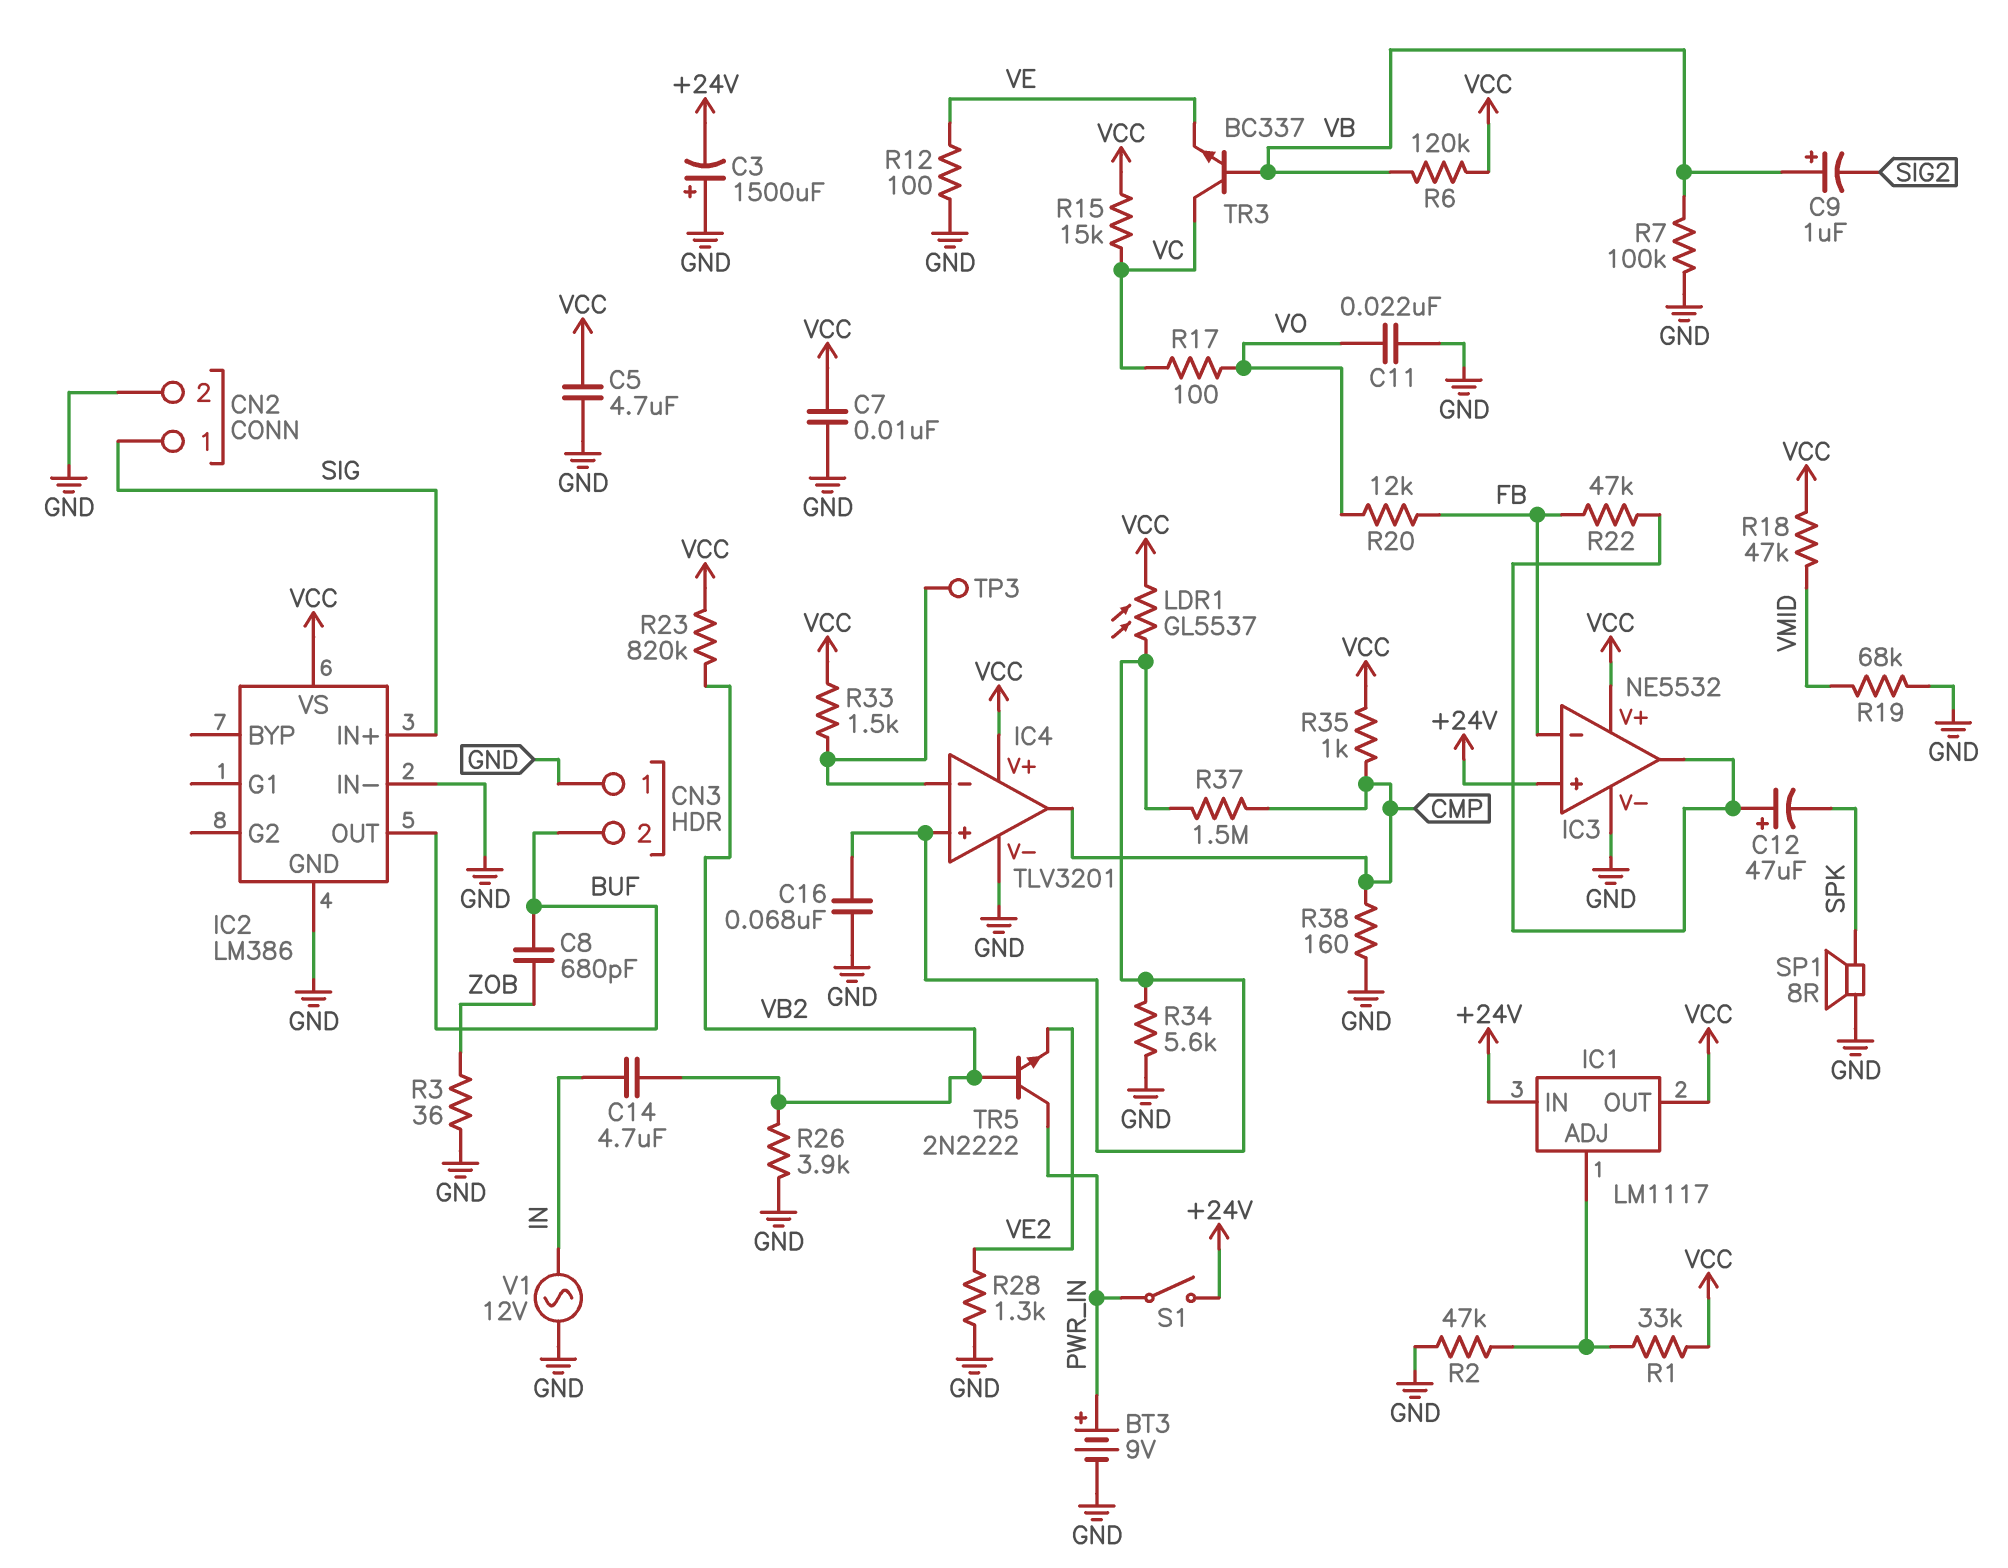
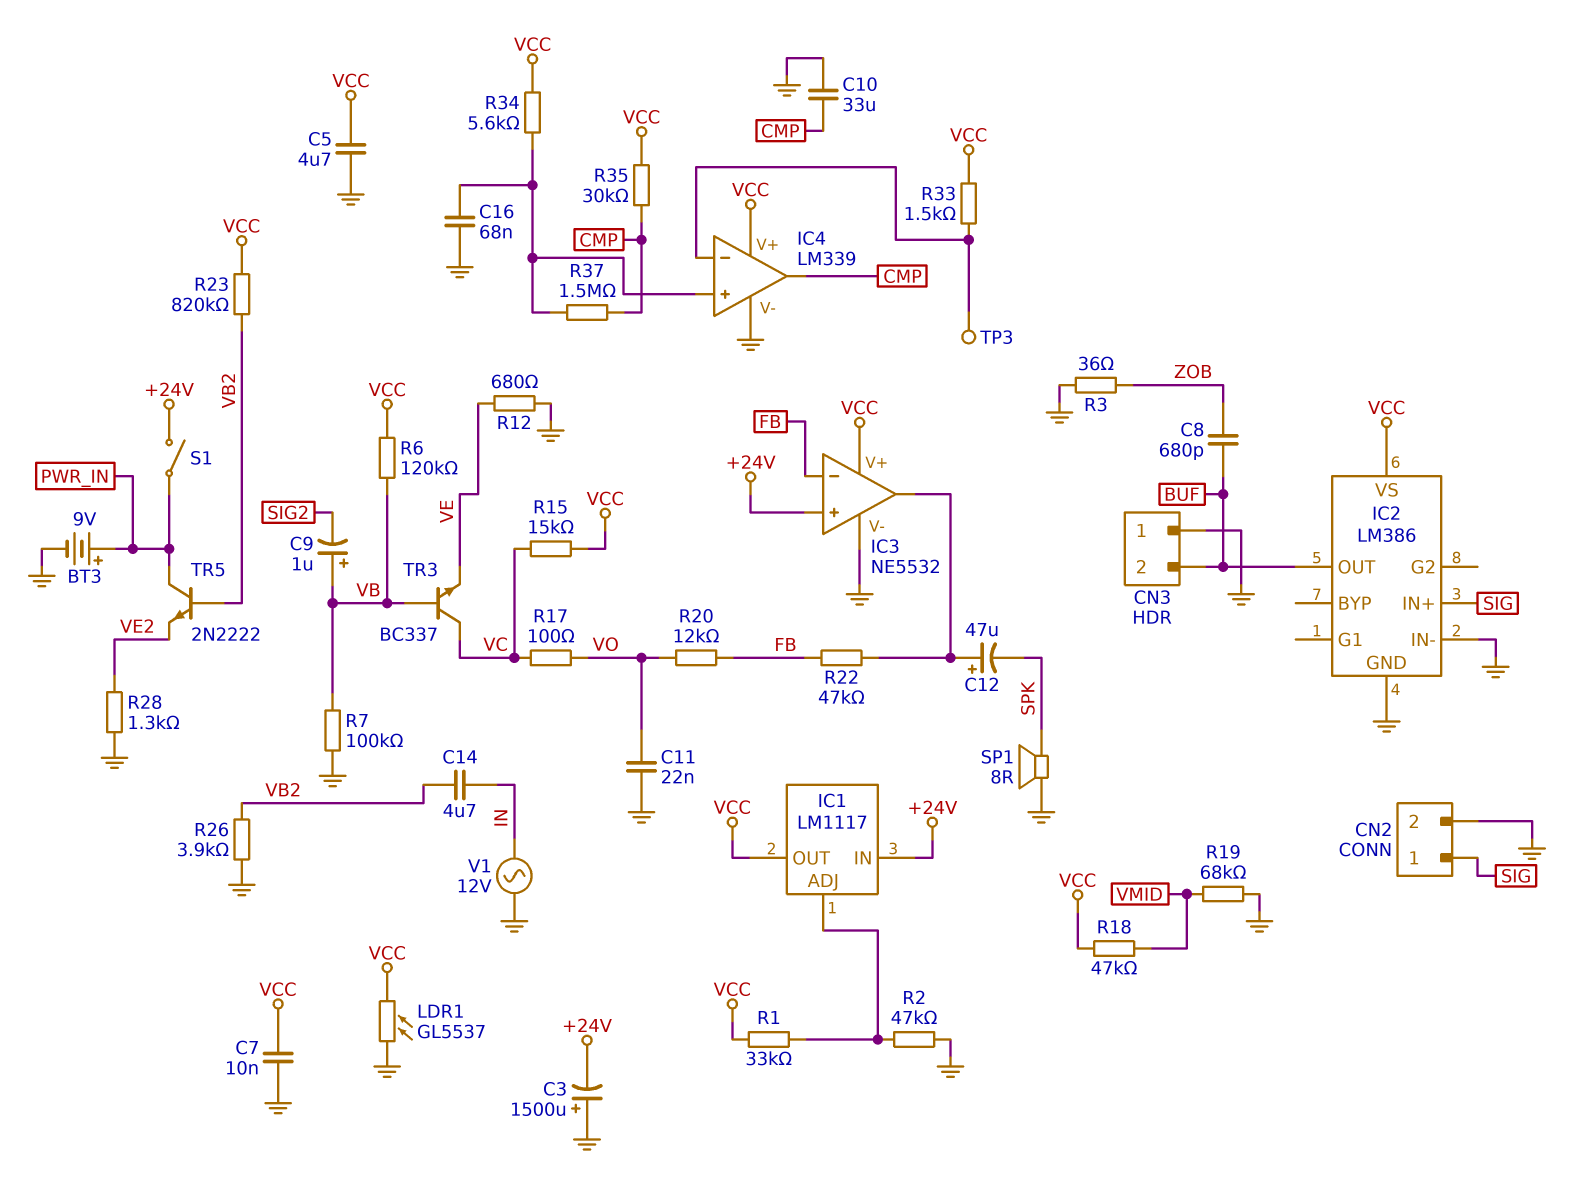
C10: none -> 33uF (CMP, GND)
IC4: TLV3201 -> LM339
LDR1: GL5537 (IC4/in+, VCC) -> GL5537 (GND, VCC)
R12: 100 (GND, VE) -> 680 (GND, VE)
R34: 5.6k (GND, IC4/in+) -> 5.6k (IC4/in+, VCC)
R35: 1k (CMP, VCC) -> 30k (CMP, VCC)
R38: 160 (CMP, GND) -> none

